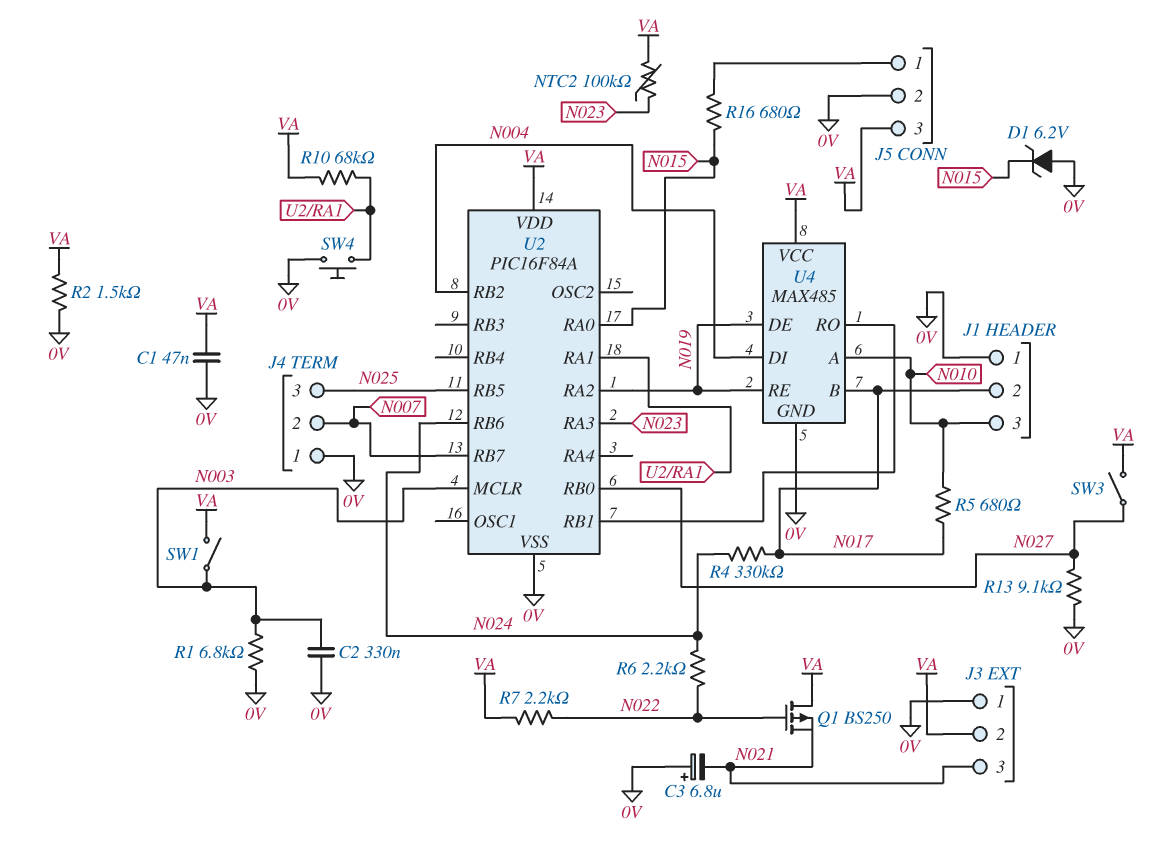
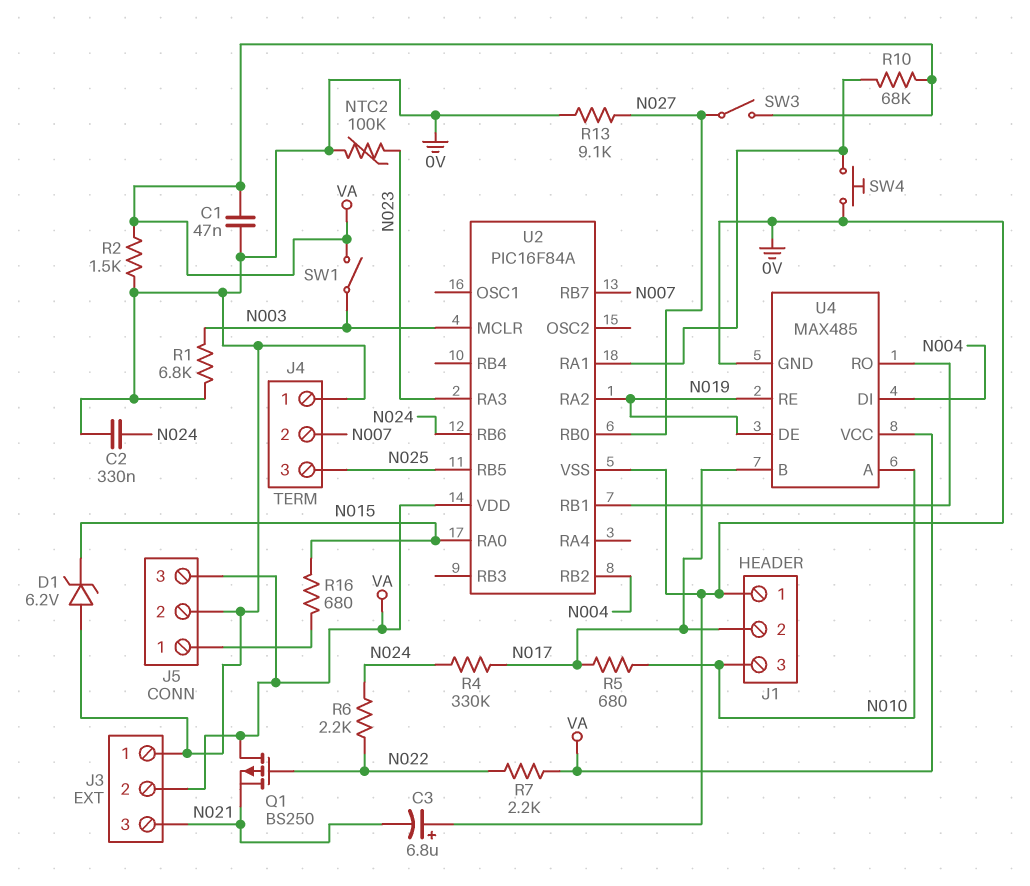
C2: 330nF (0V, N003) -> 330nF (0V, N024)
NTC2: 100k (N023, VA) -> 100k (0V, N023)

